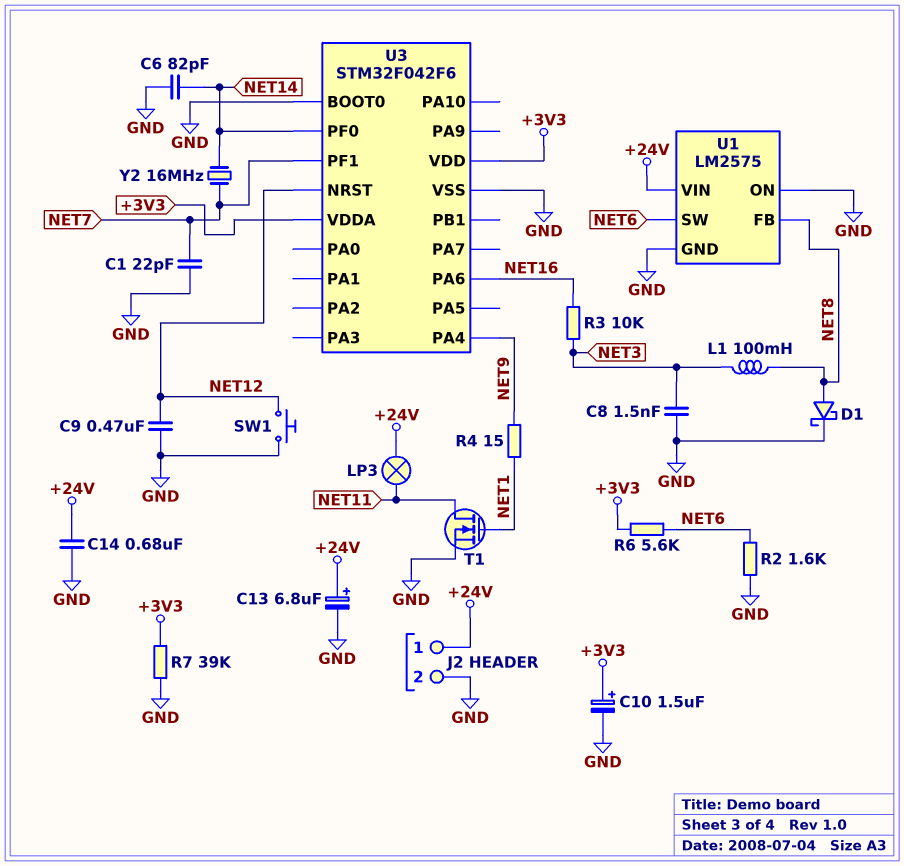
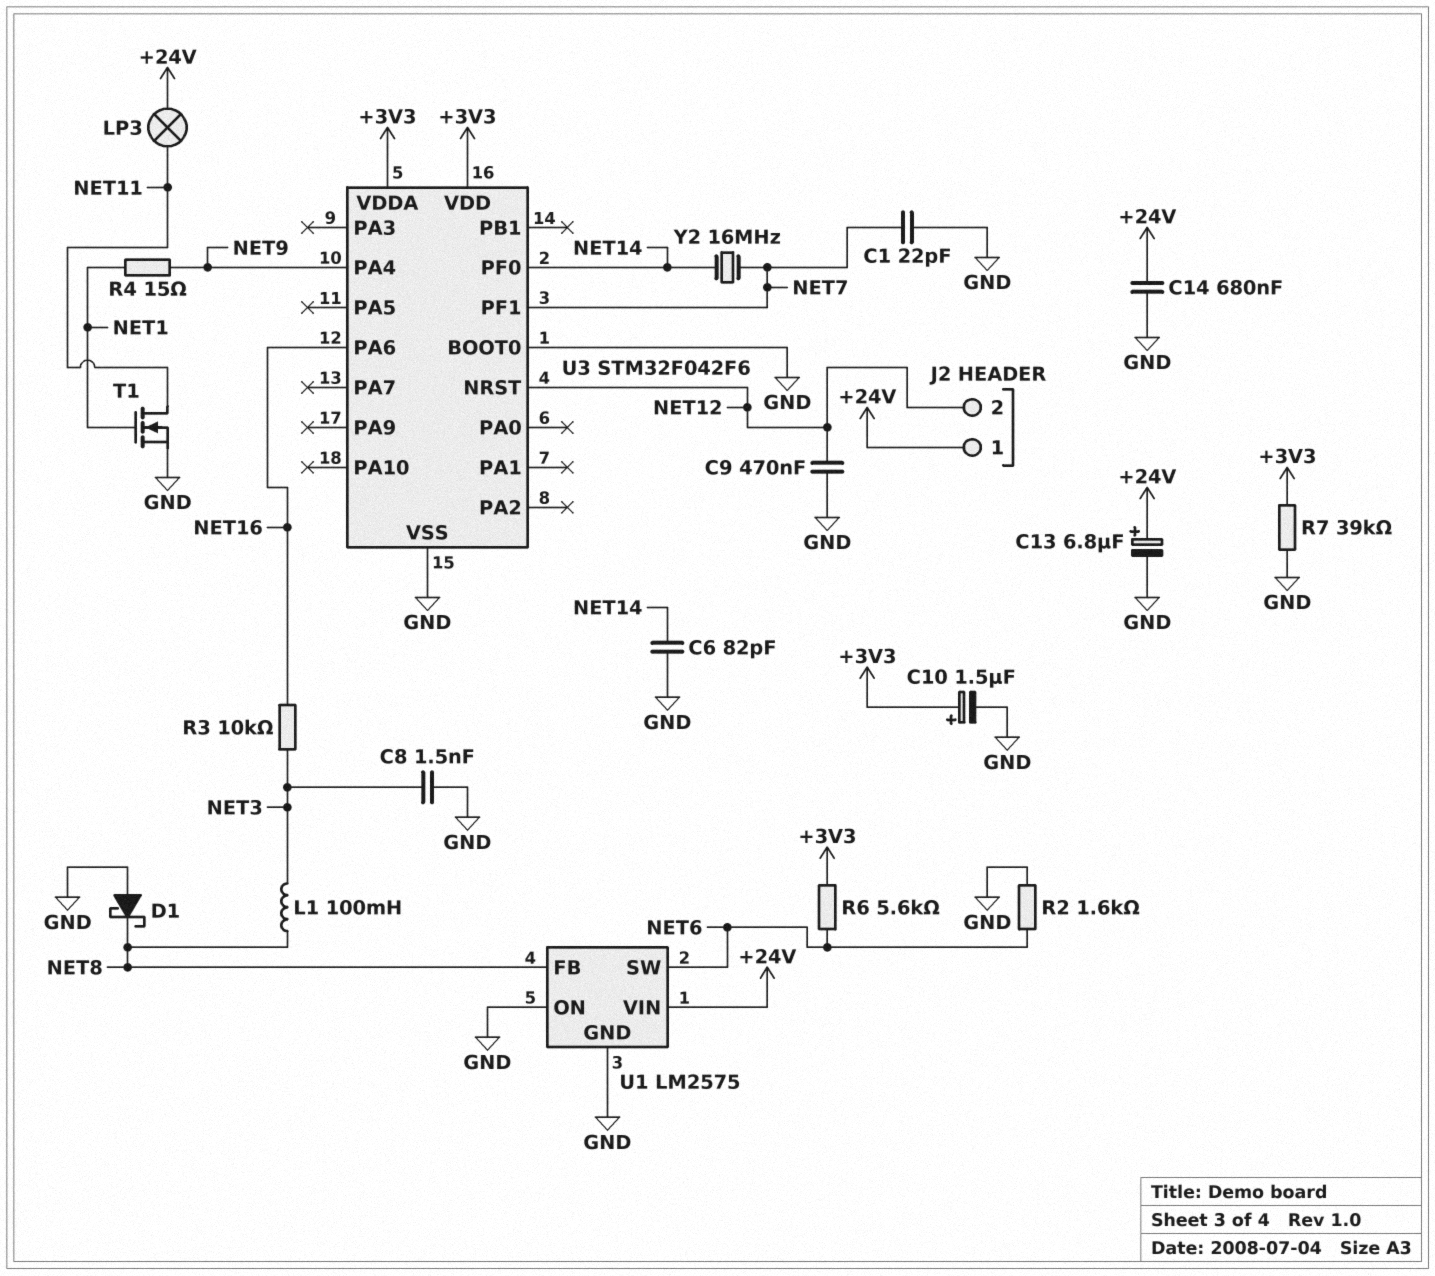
D1: schottky (A NET8, K GND) -> schottky (A GND, K NET8)
J2 pin 2: GND -> NET12
SW1: button (GND, NET12) -> none

